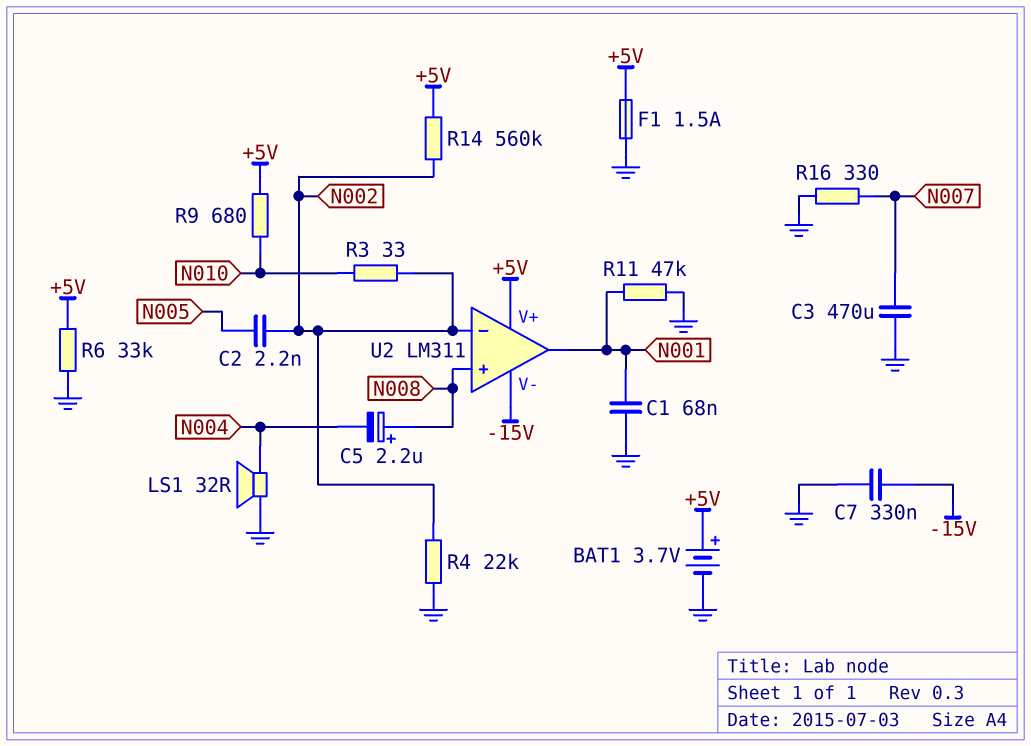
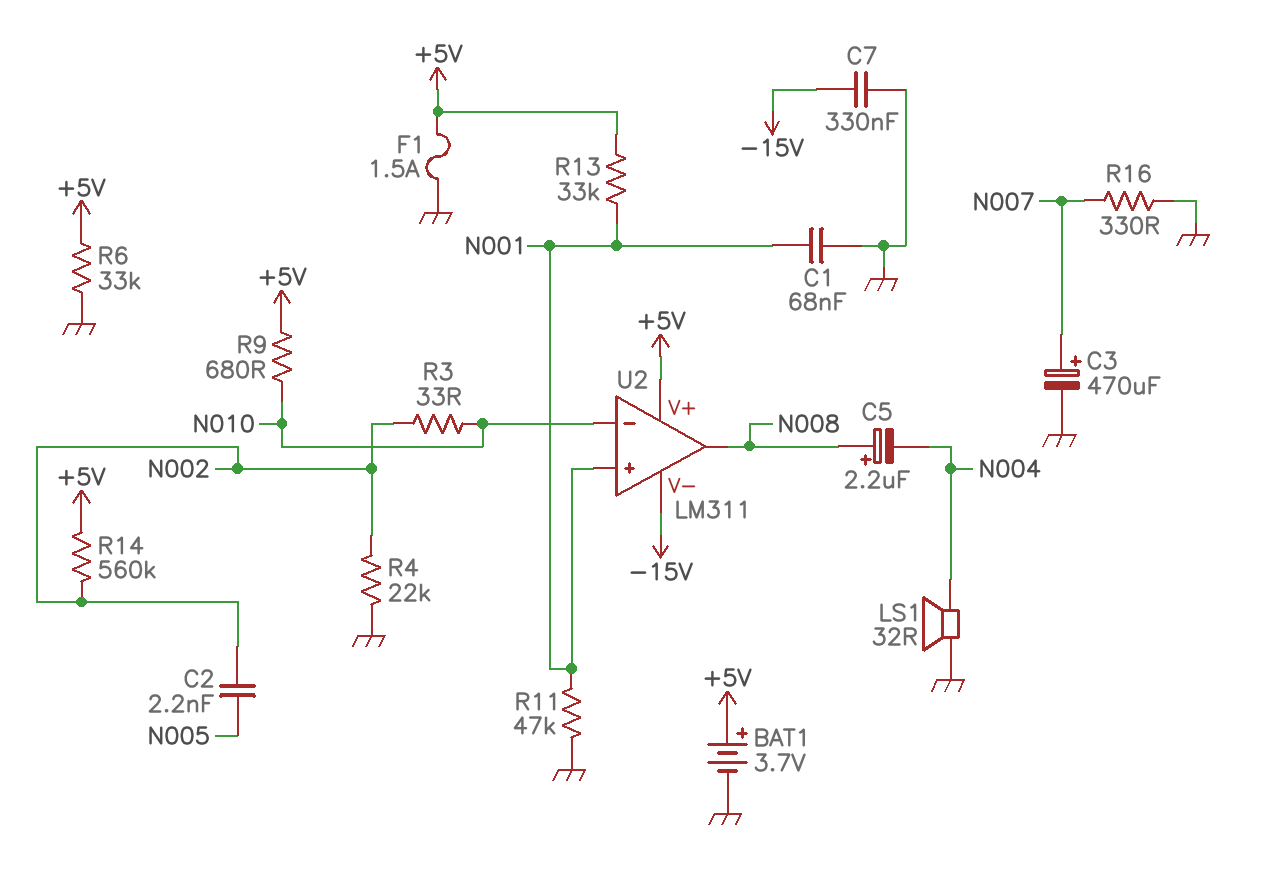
C3: 470uF (GND, N007) -> 470uF (plus N007, minus GND)
R13: none -> 33k (+5V, N001)
U2 pin in+: N008 -> N001
U2 pin in-: N002 -> N010
U2 pin out: N001 -> N008

